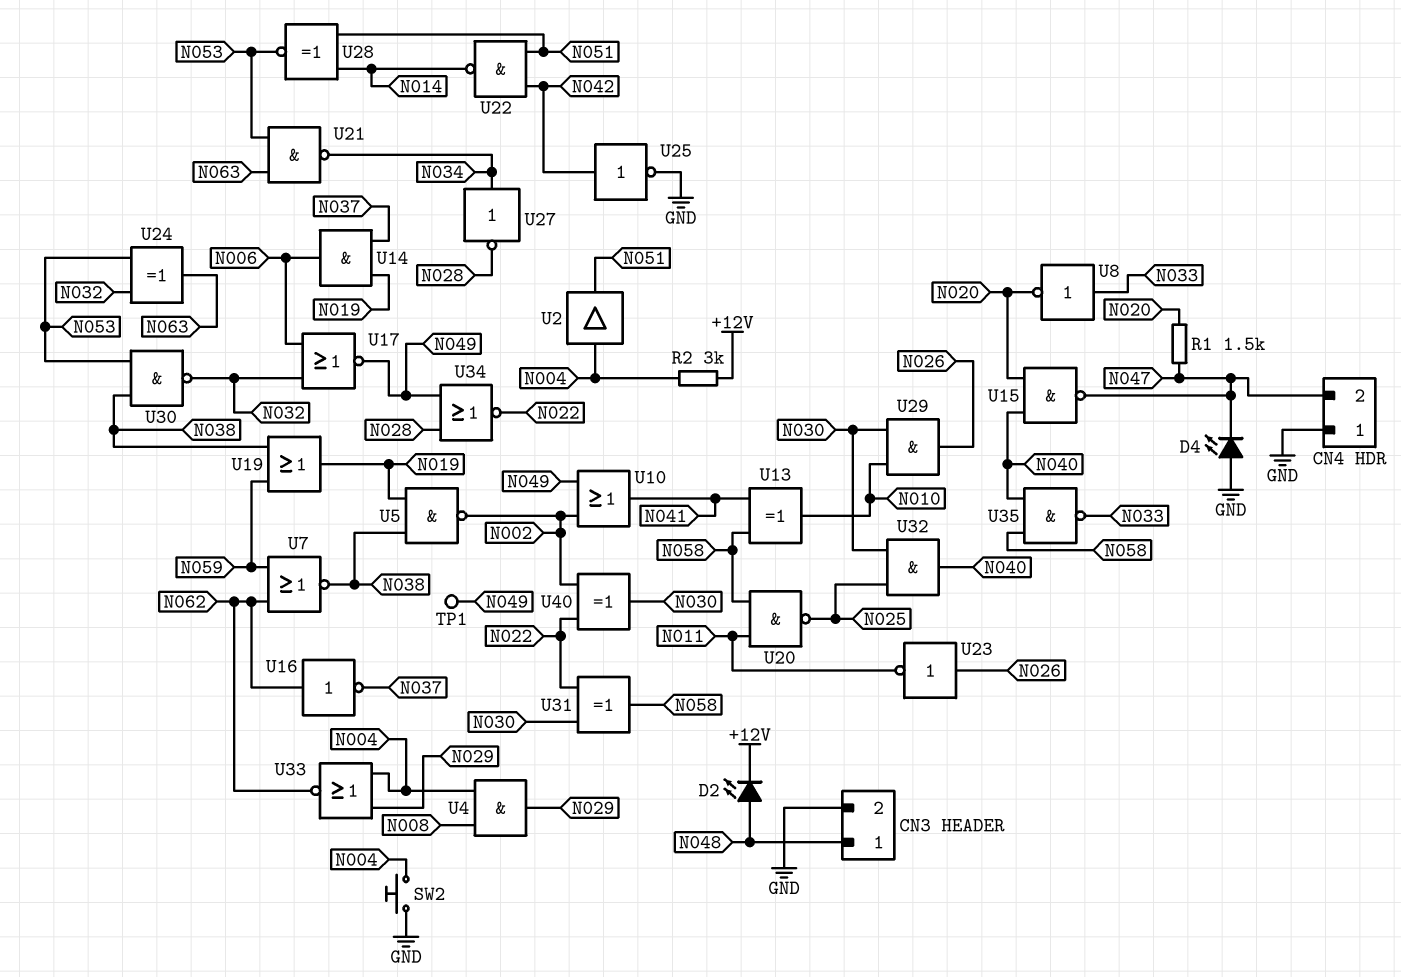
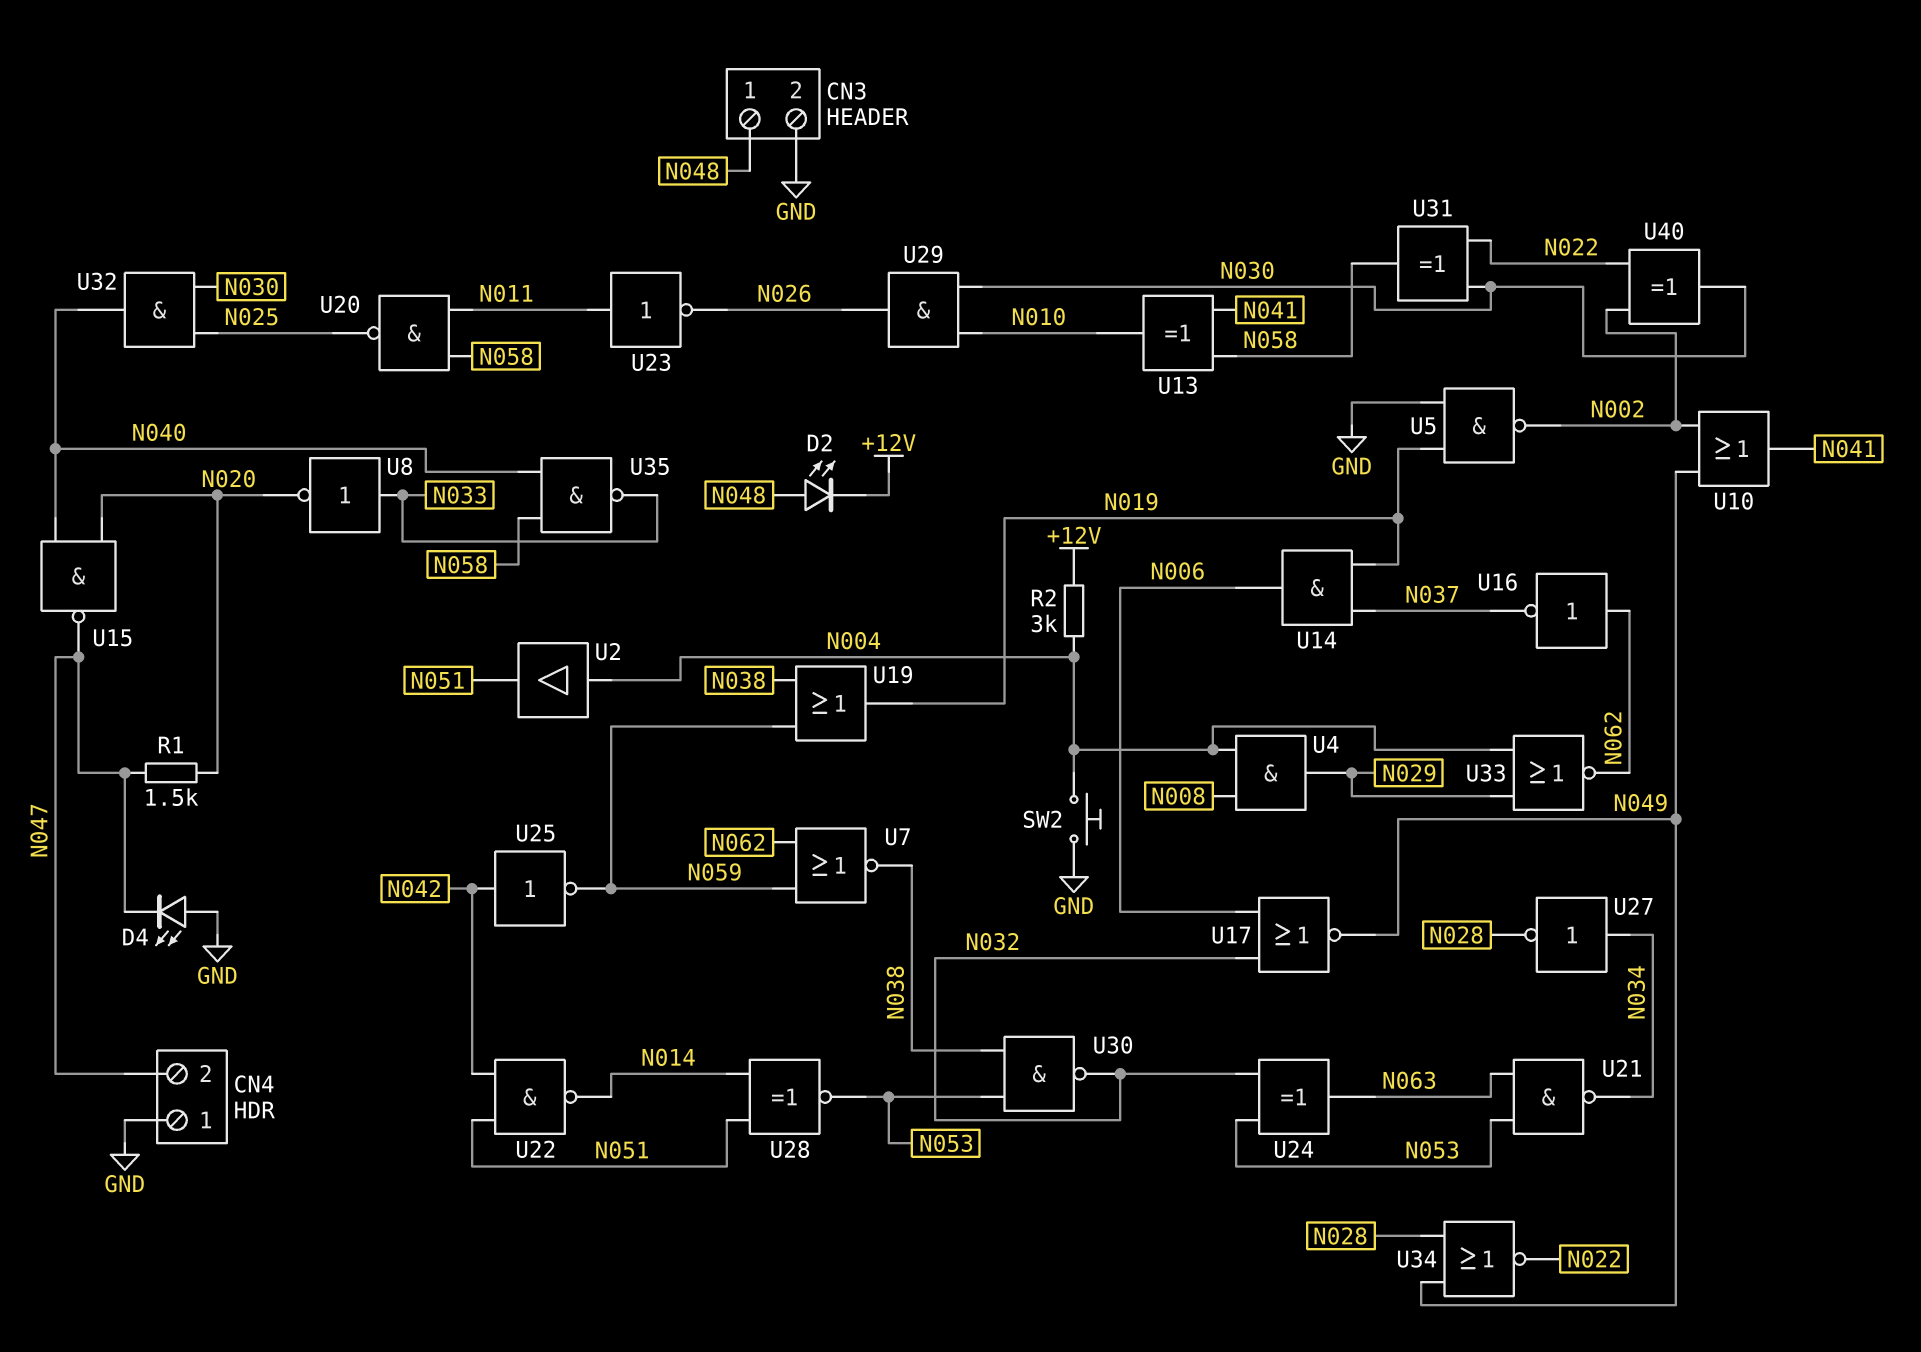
TP1: test point (N049) -> none
U5: NAND (in N019, in N038, out N002) -> NAND (in GND, in N019, out N002)
U23: NOT (in N026, out N011) -> NOT (in N011, out N026)
U25: NOT (in N042, out GND) -> NOT (in N042, out N059)

